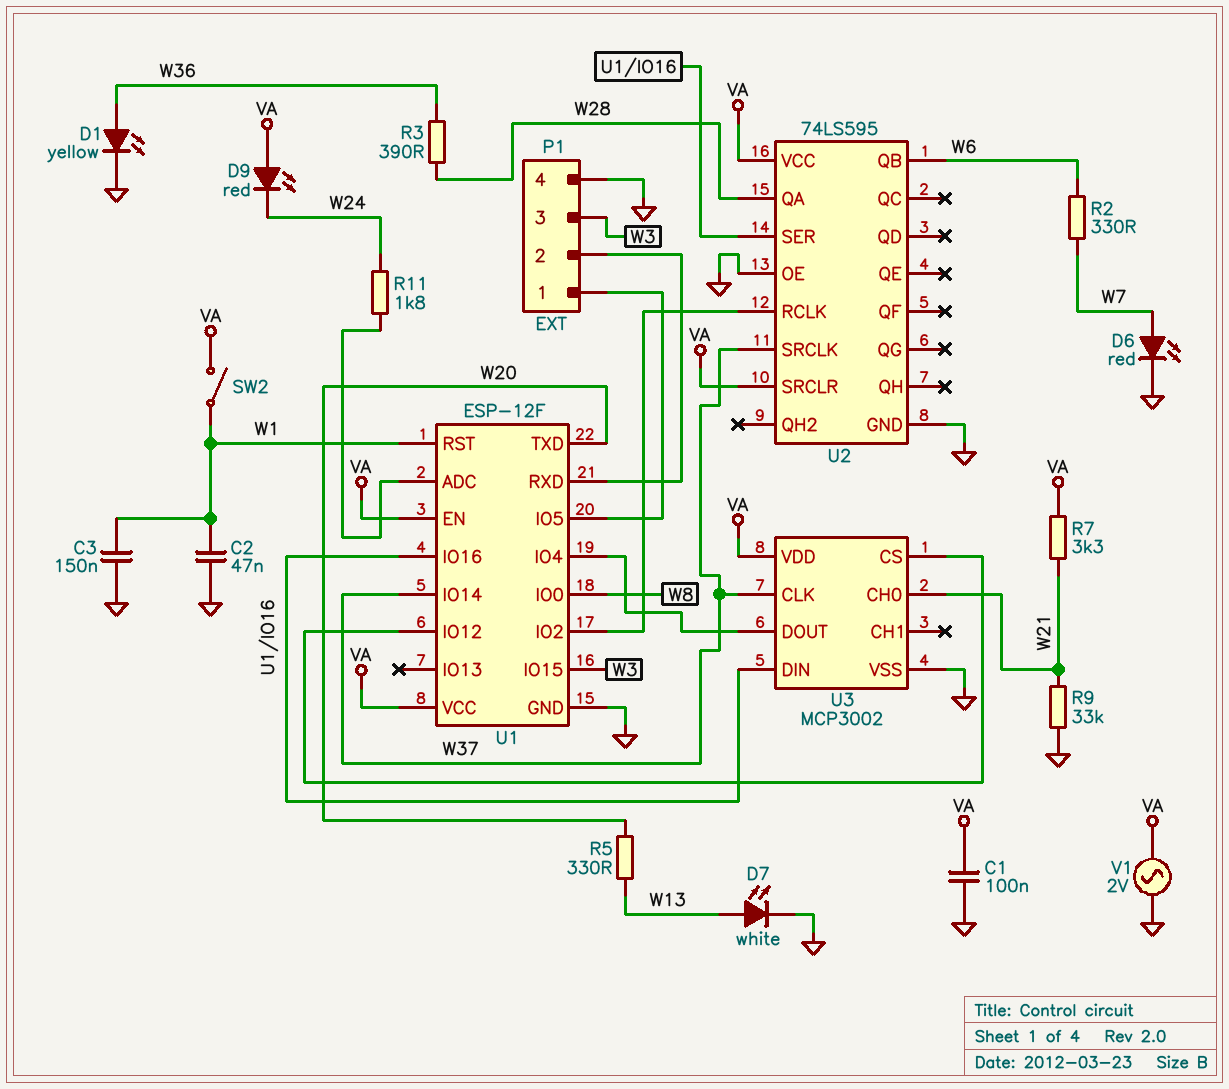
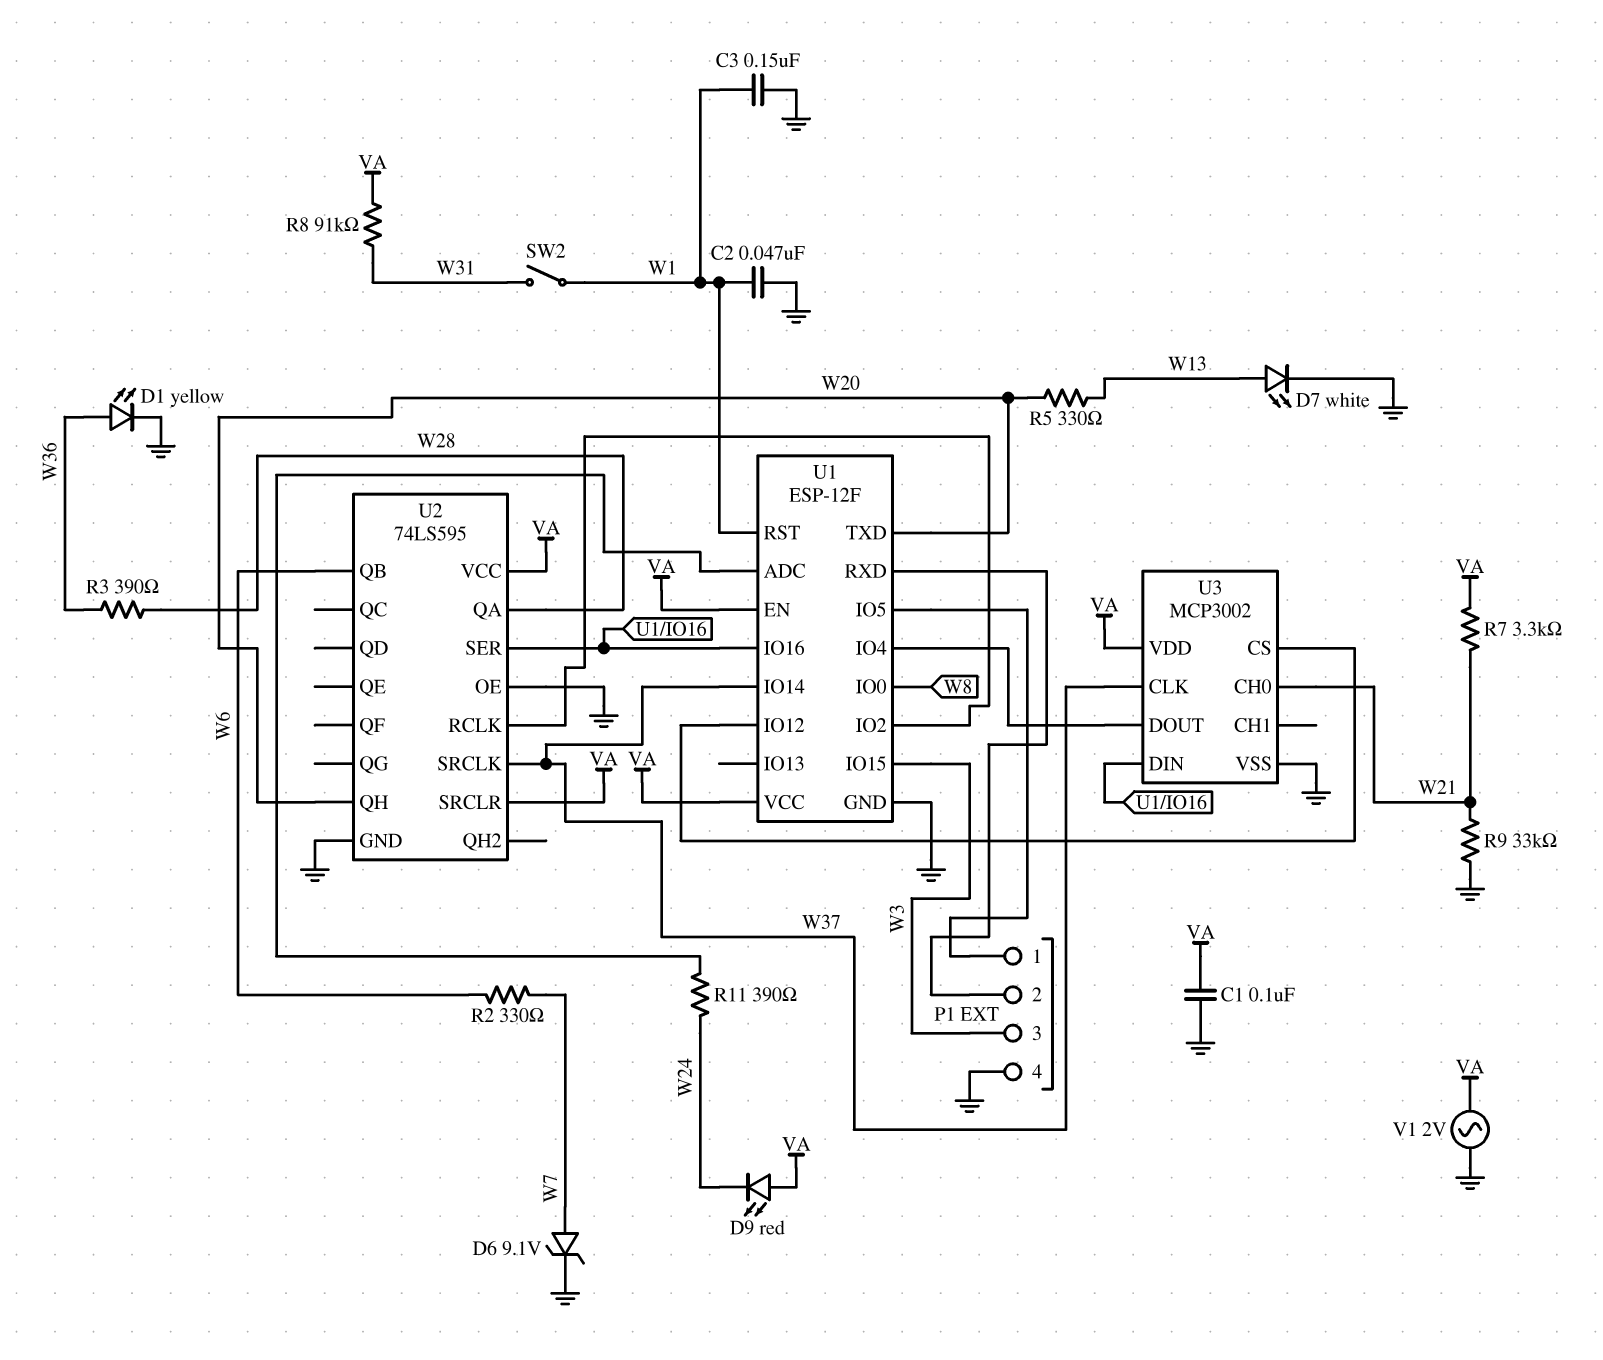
D6: LED red (A W7, K GND) -> zener 9.1V (A W7, K GND)
R8: none -> 91k (VA, W31)
R11: 1.8k (U1/ADC, W24) -> 390 (U1/ADC, W24)
SW2: switch (VA, W1) -> switch (W1, W31)
U2 pin QH: none -> W20

